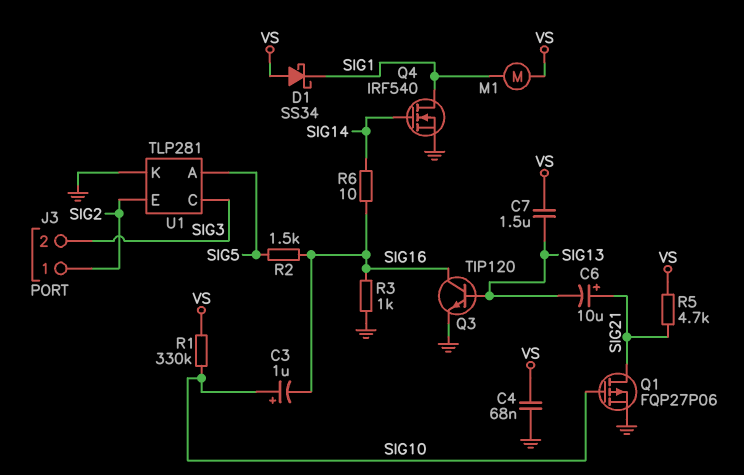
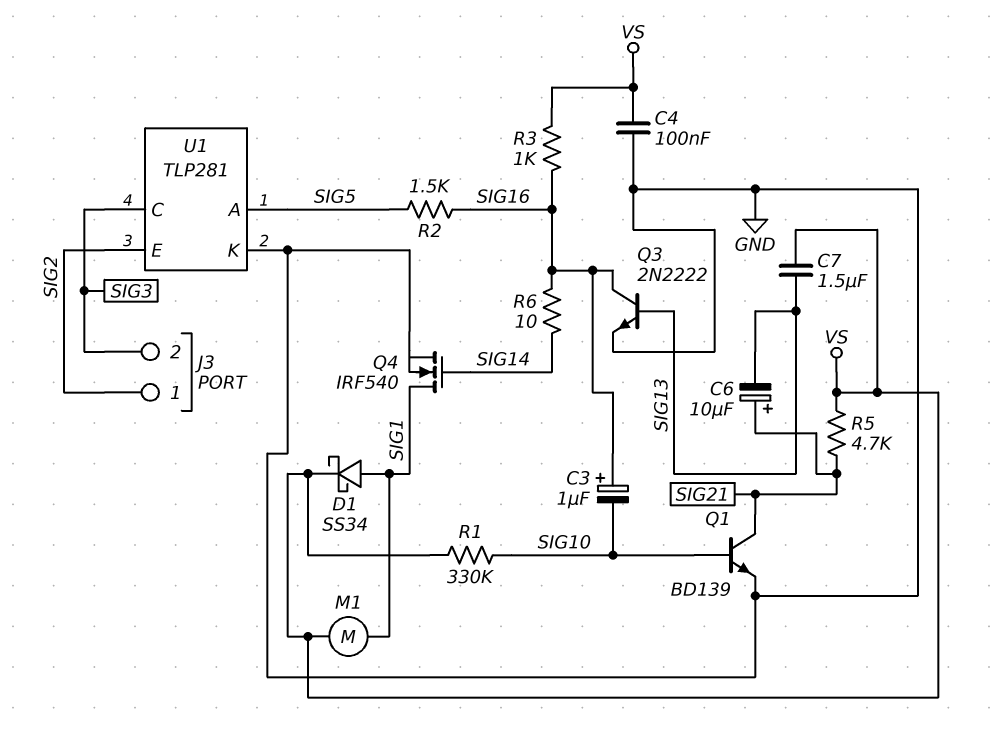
C3: 1uF (plus SIG10, minus SIG16) -> 1uF (plus SIG16, minus SIG10)
C4: 68nF (GND, VS) -> 100nF (GND, VS)
D1: schottky SS34 (A VS, K SIG1) -> schottky SS34 (A SIG1, K VS)
Q1: PMOS FQP27P06 (G SIG10, D SIG21, S GND) -> NPN BD139 (B SIG10, C SIG21, E GND)
Q3: NPN TIP120 (B SIG13, C SIG16, E GND) -> NPN 2N2222 (B SIG13, C SIG16, E GND)
R3: 1k (GND, SIG16) -> 1k (SIG16, VS)

